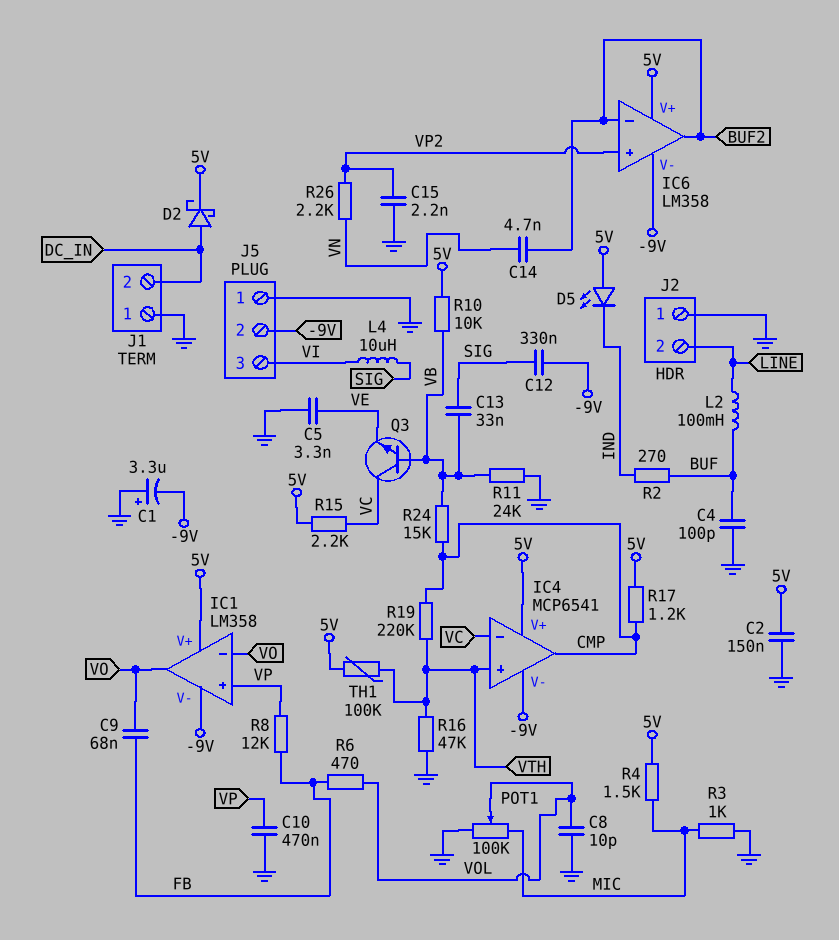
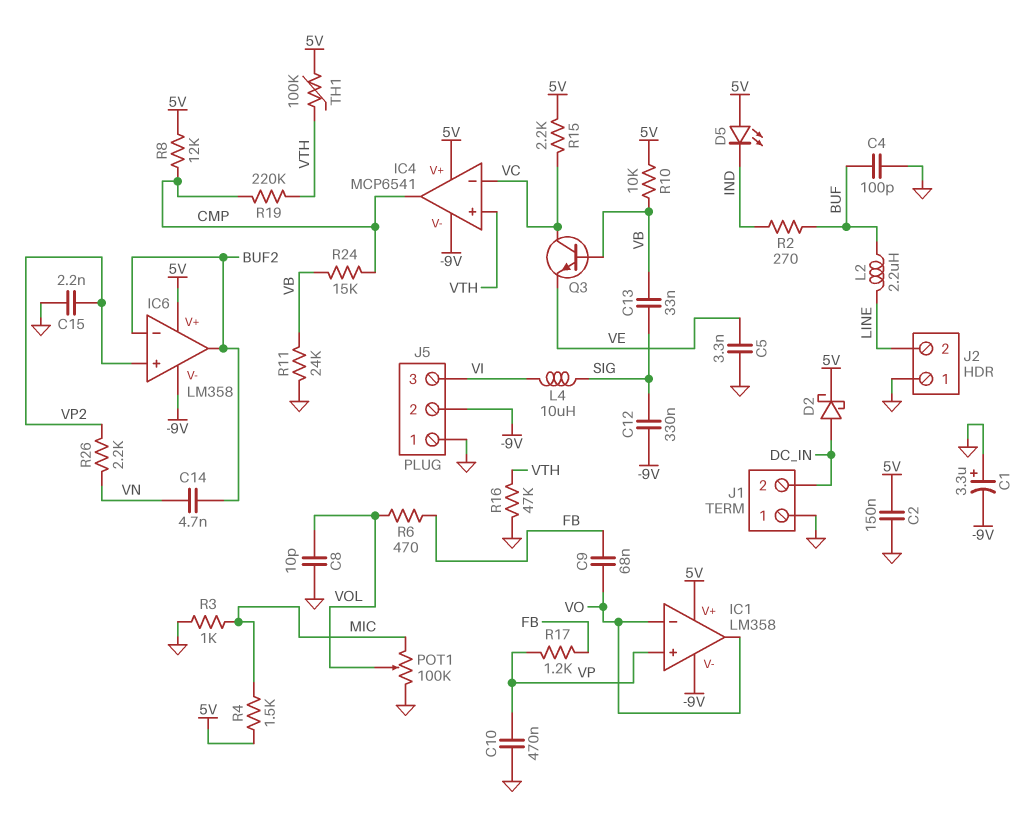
L2: 100mH (BUF, LINE) -> 2.2uH (BUF, LINE)
R8: 12k (FB, VP) -> 12k (5V, CMP)
R17: 1.2k (5V, CMP) -> 1.2k (FB, VP)

